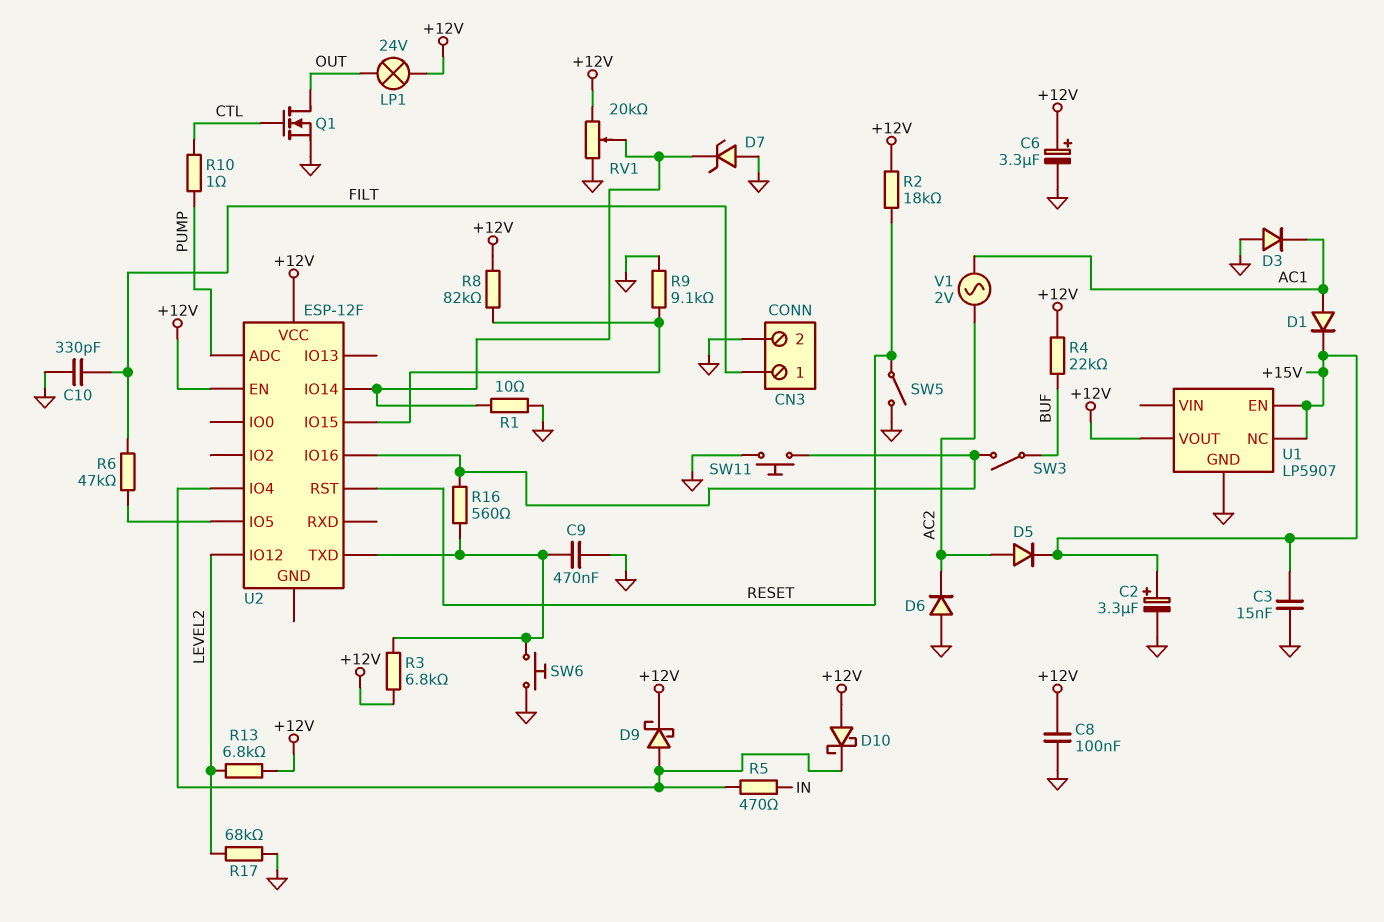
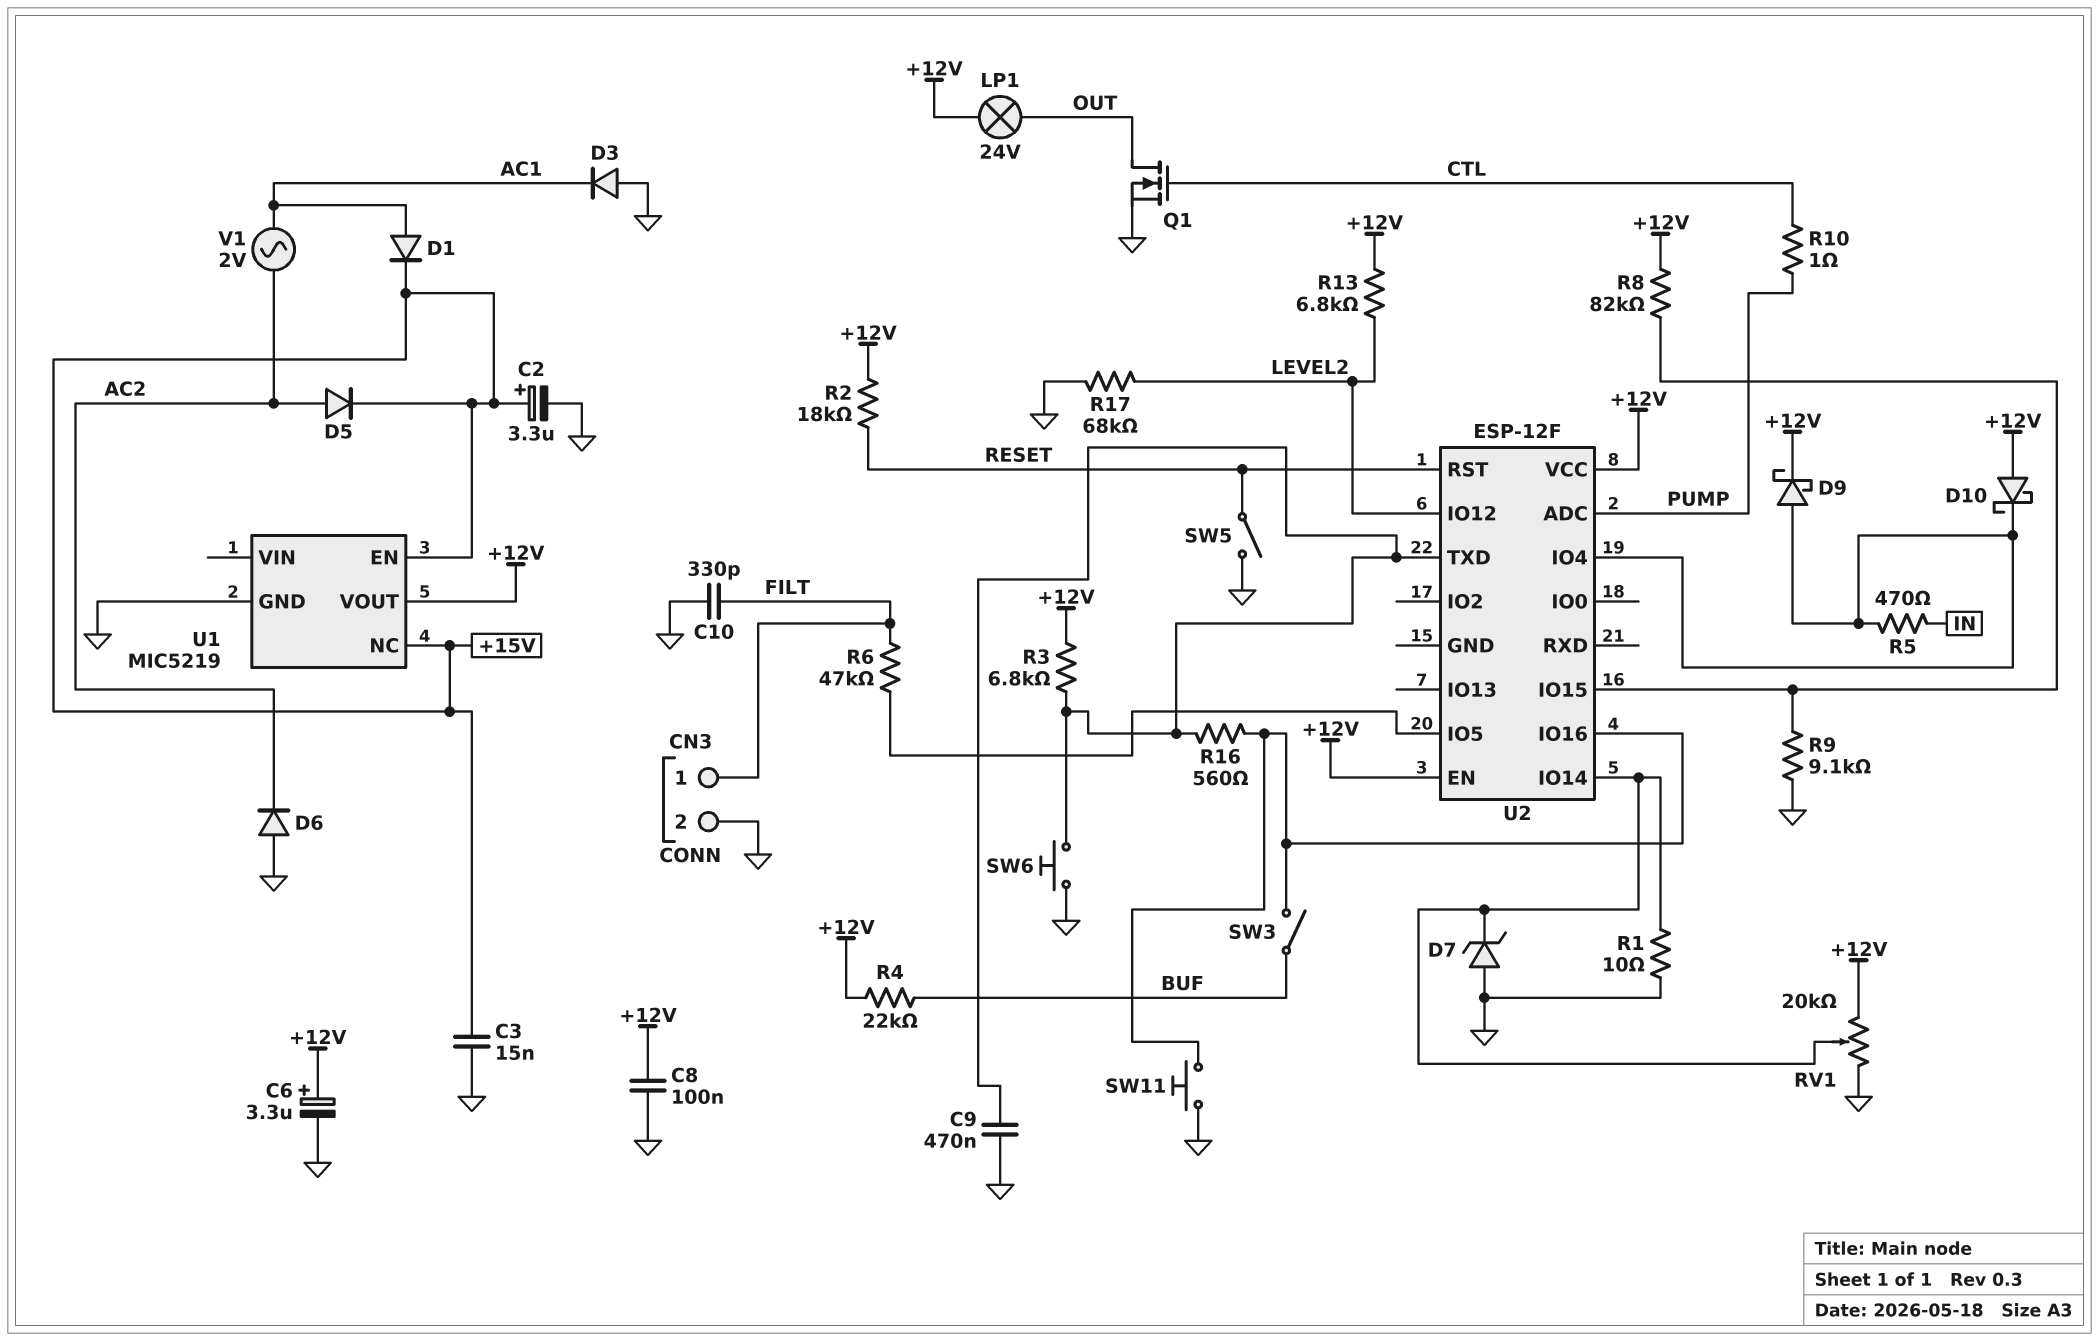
U1: LP5907 -> MIC5219

